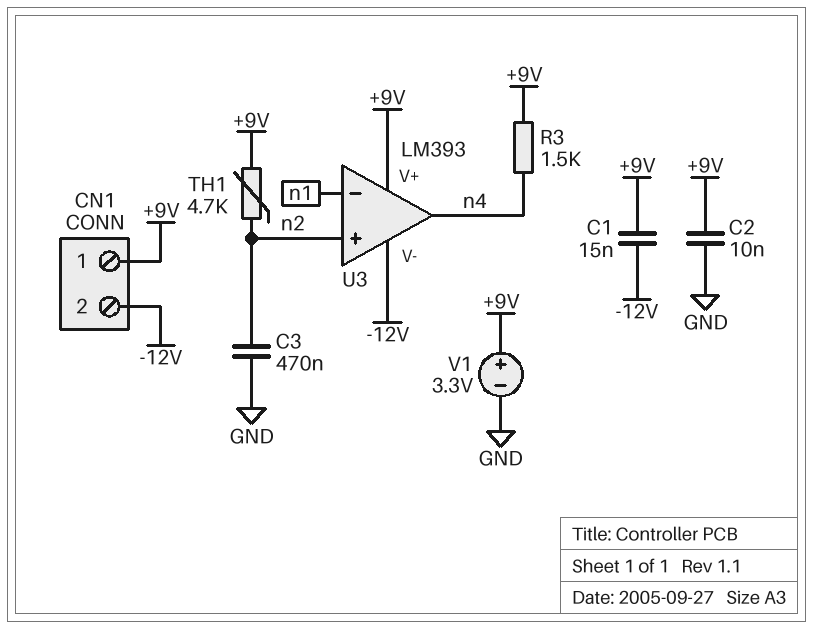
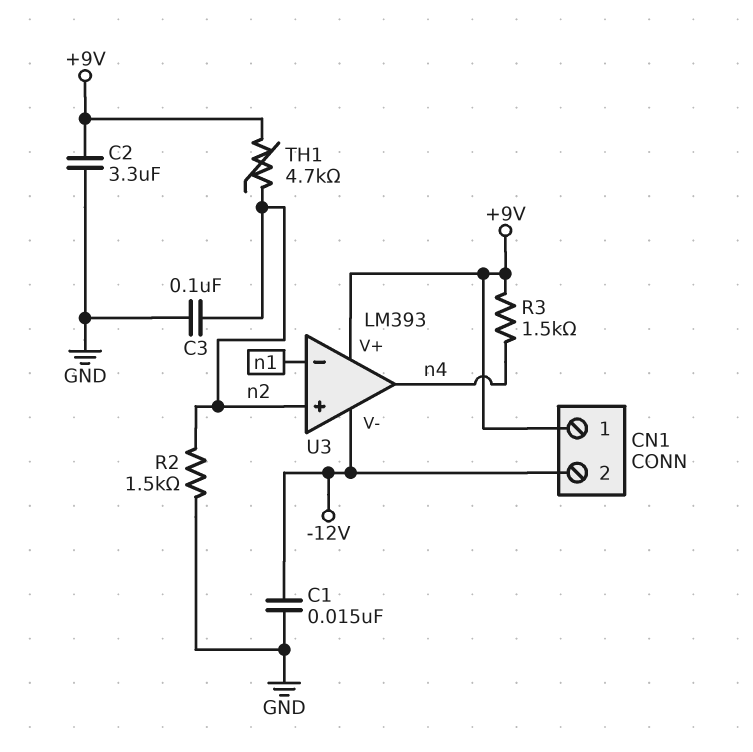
C1: 15nF (+9V, -12V) -> 15nF (-12V, GND)
C2: 10nF (+9V, GND) -> 3.3uF (+9V, GND)
C3: 470nF (GND, n2) -> 100nF (GND, n2)
R2: none -> 1.5k (GND, n2)
V1: 3.3V (plus +9V, minus GND) -> none

